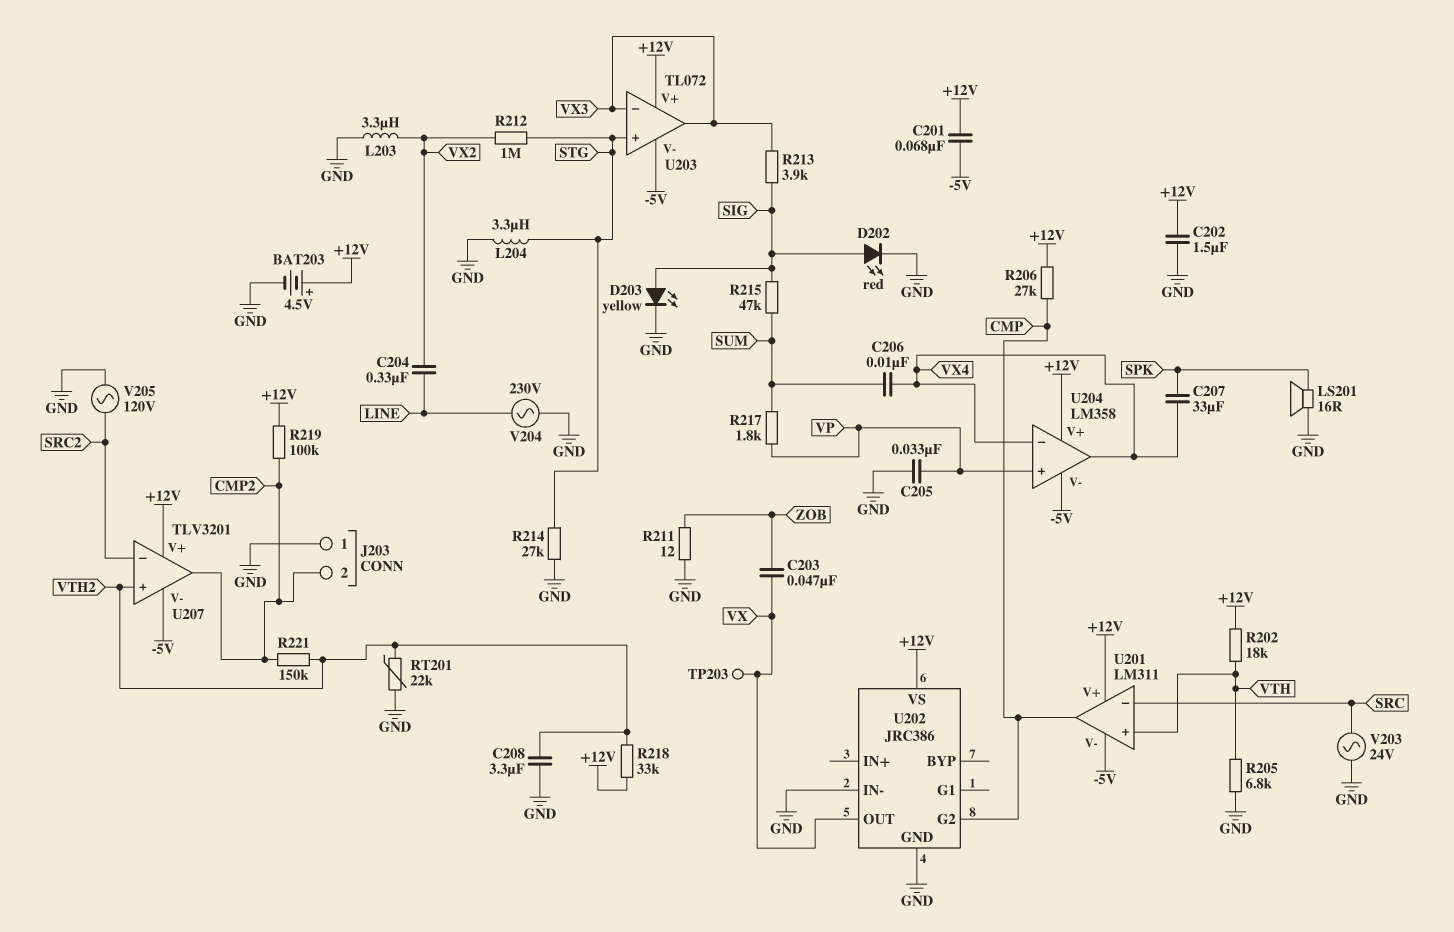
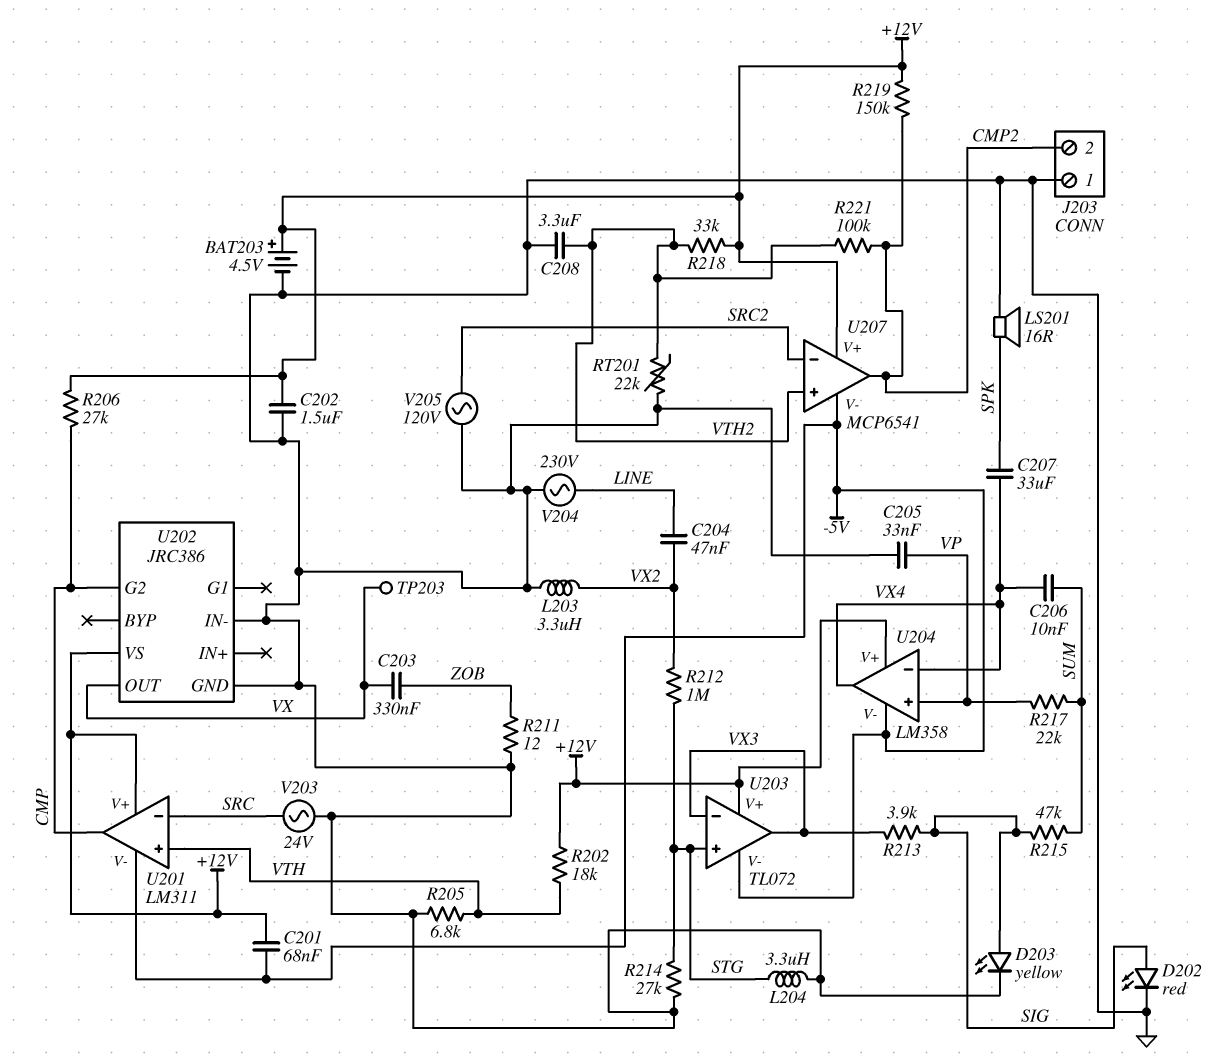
C203: 47nF (VX, ZOB) -> 330nF (VX, ZOB)
C204: 330nF (LINE, VX2) -> 47nF (LINE, VX2)
R217: 1.8k (SUM, VP) -> 22k (SUM, VP)
R219: 100k (+12V, CMP2) -> 150k (+12V, CMP2)
R221: 150k (CMP2, VTH2) -> 100k (CMP2, VTH2)
U207: TLV3201 -> MCP6541

